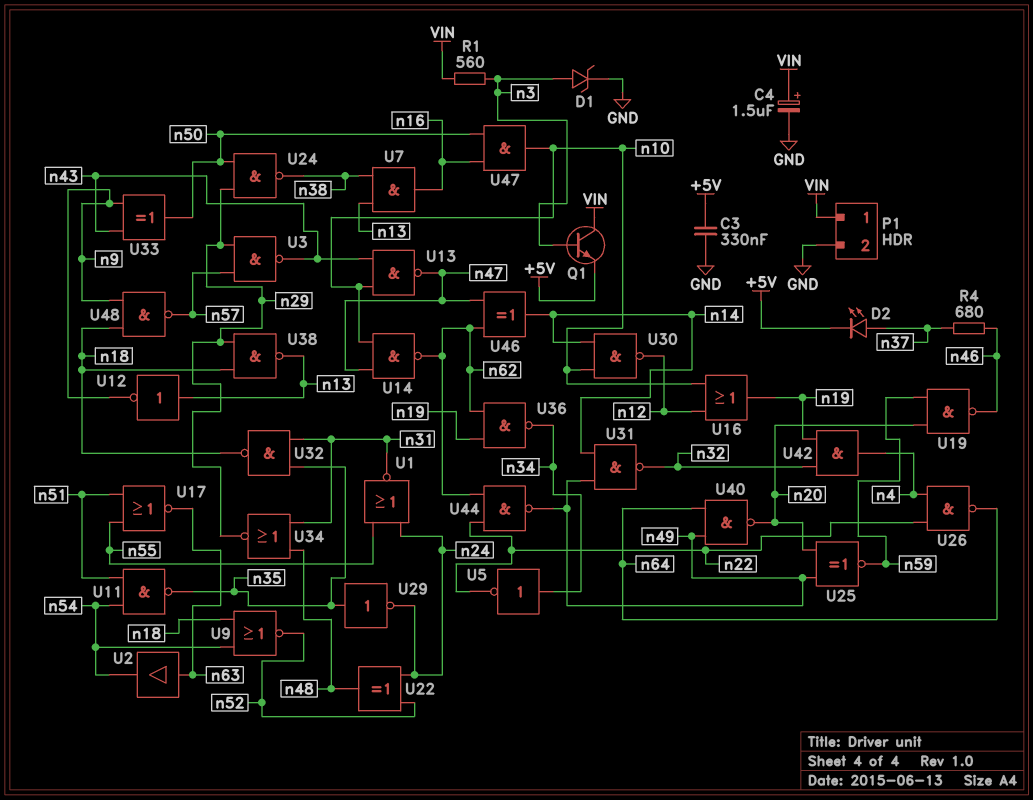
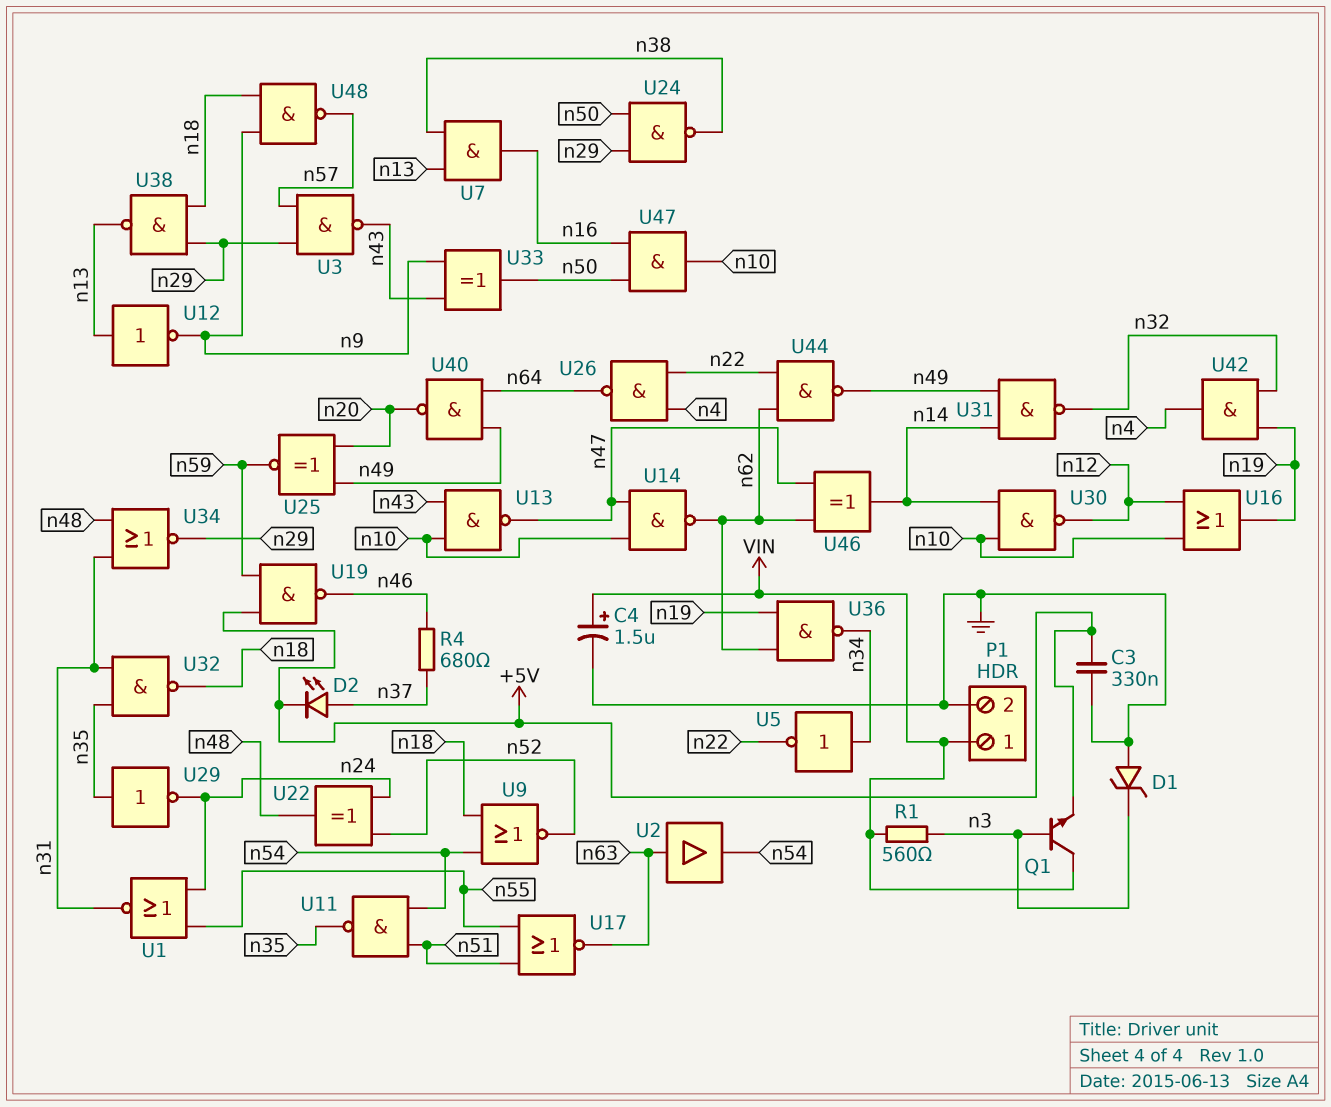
D1: zener (A n3, K GND) -> zener (A GND, K n3)
U19: NAND (in n20, in n59, out n46) -> NAND (in +5V, in n59, out n46)

